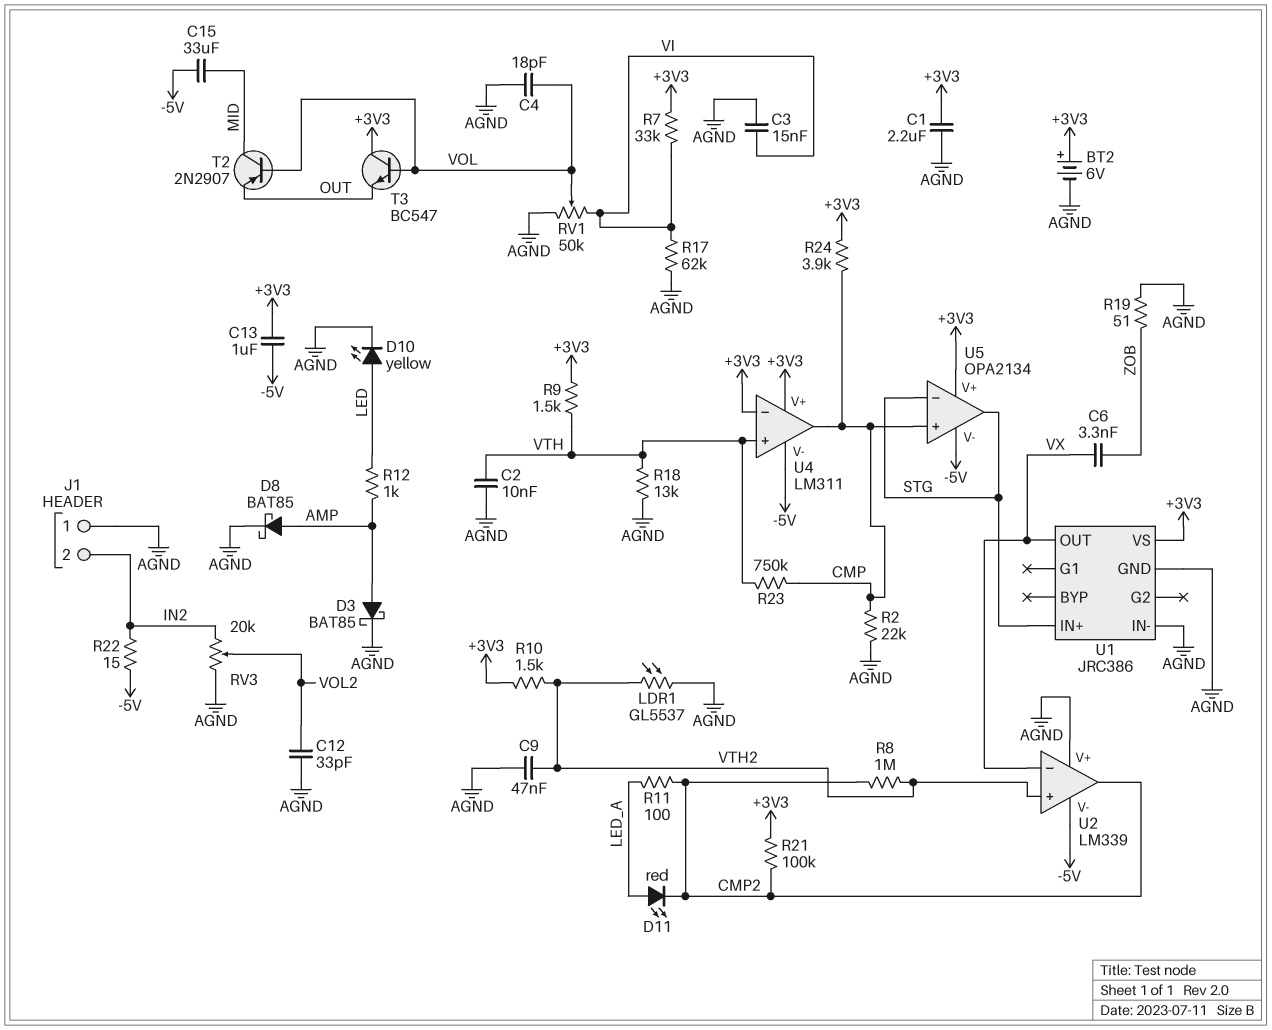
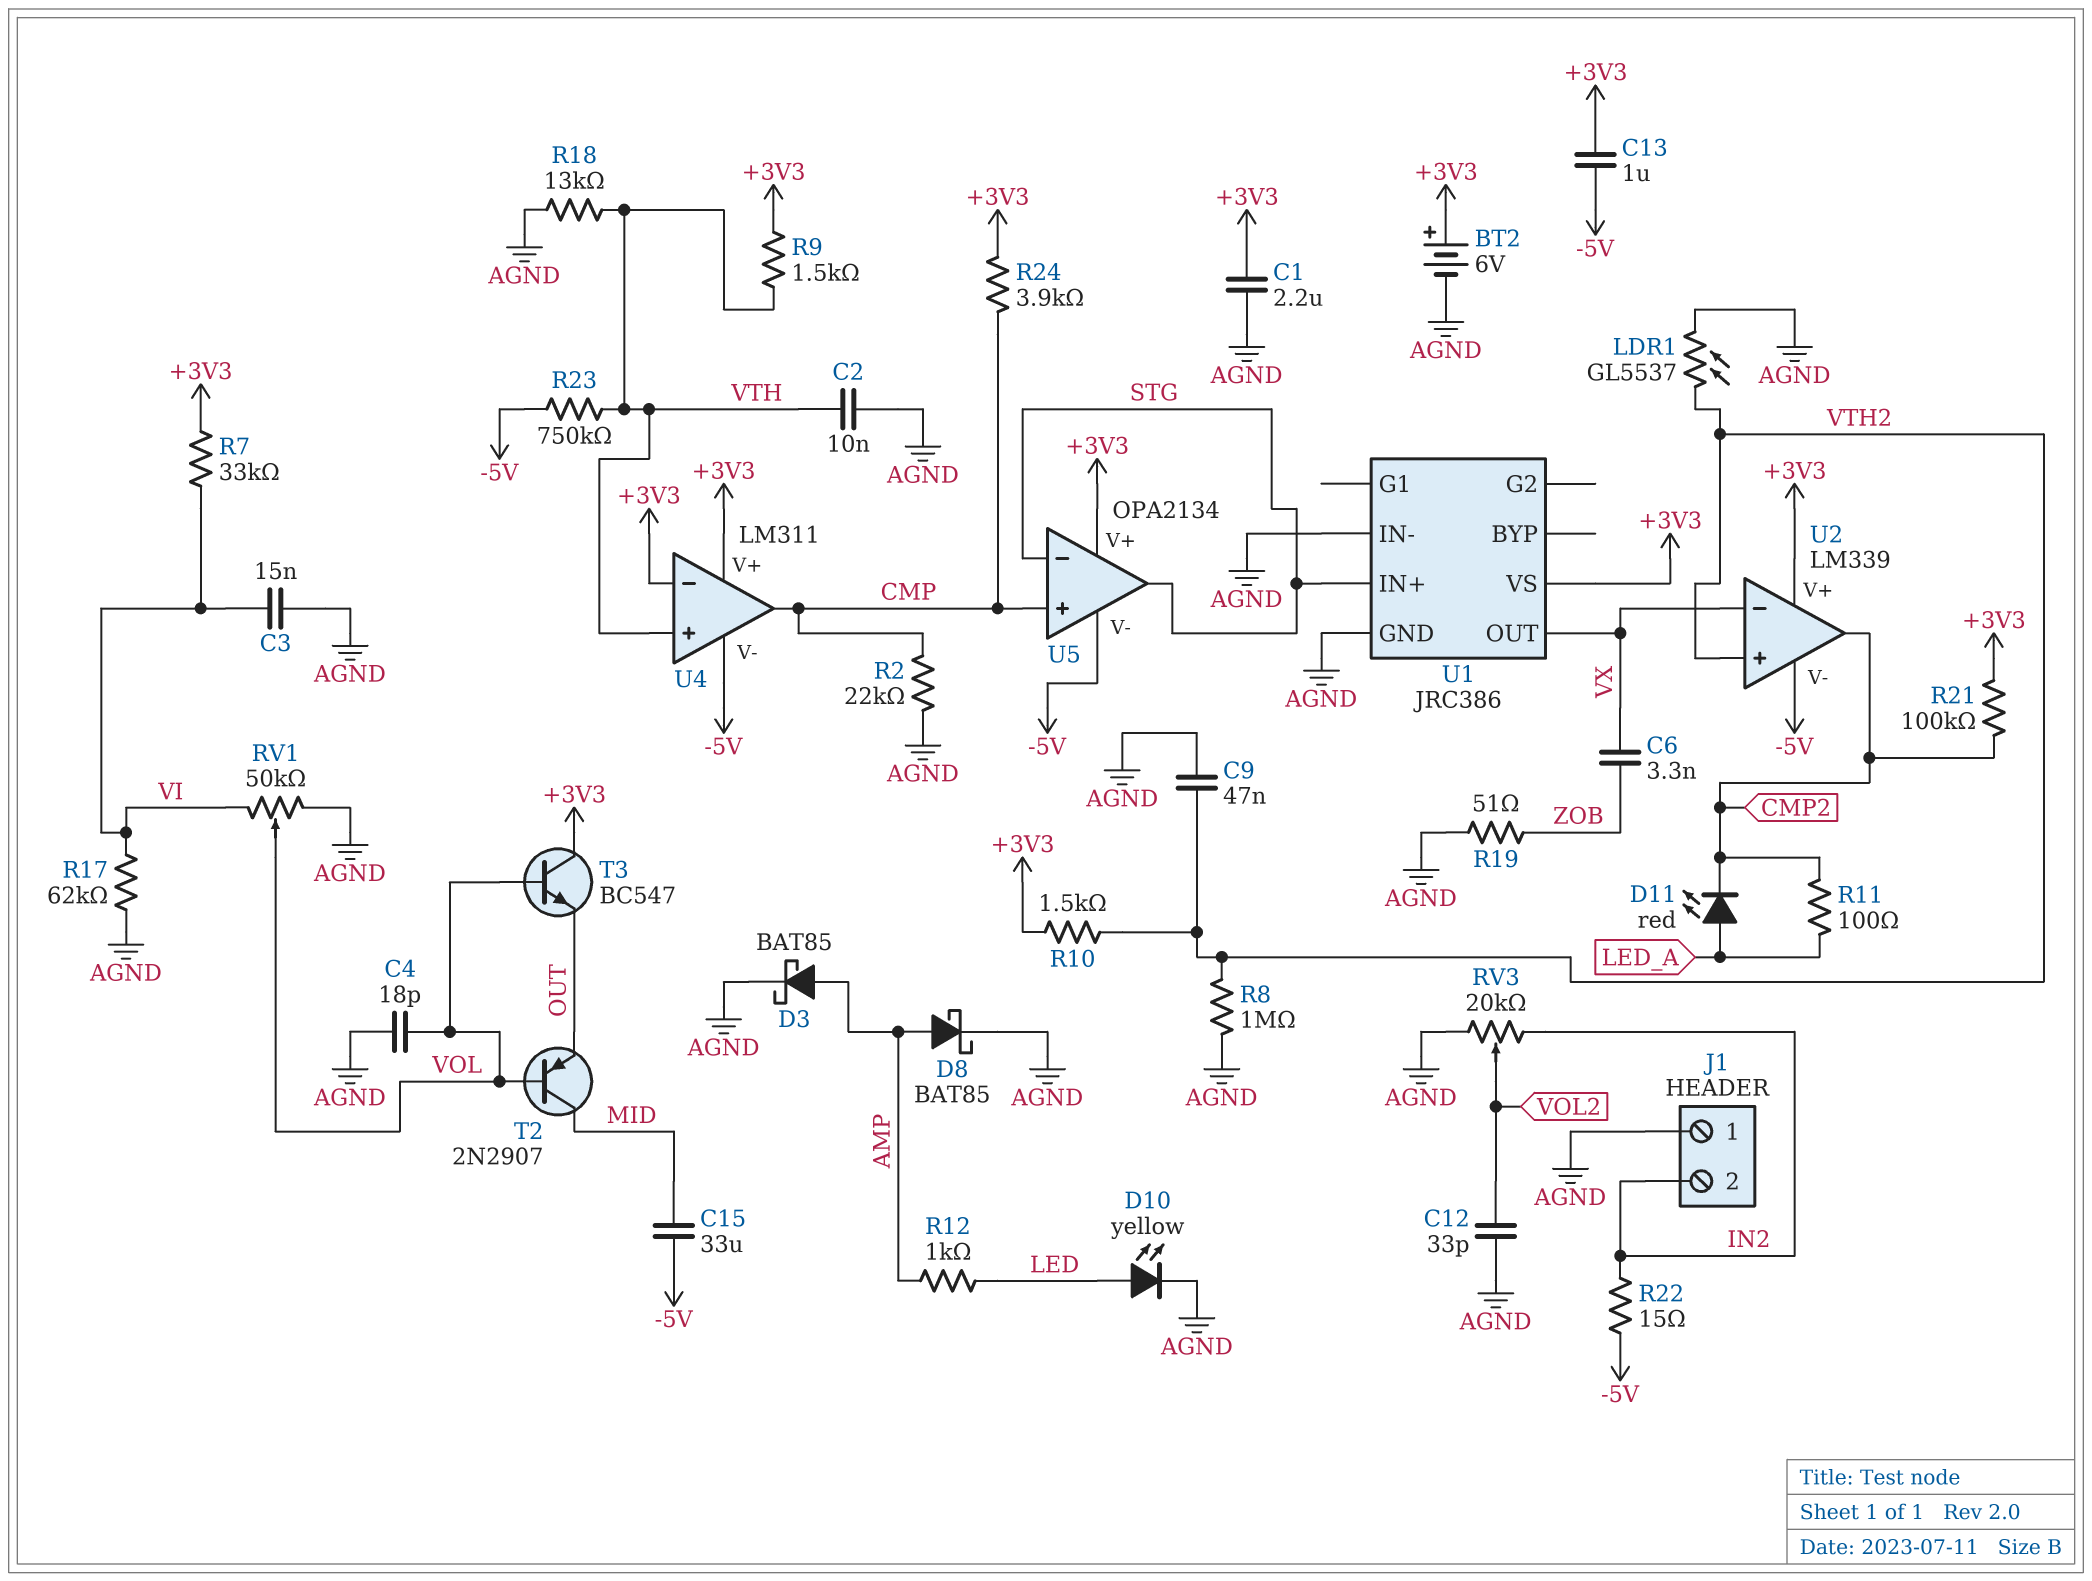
R8: 1M (CMP2, VTH2) -> 1M (AGND, VTH2)
R23: 750k (CMP, VTH) -> 750k (-5V, VTH)
U2 pin V+: AGND -> +3V3

